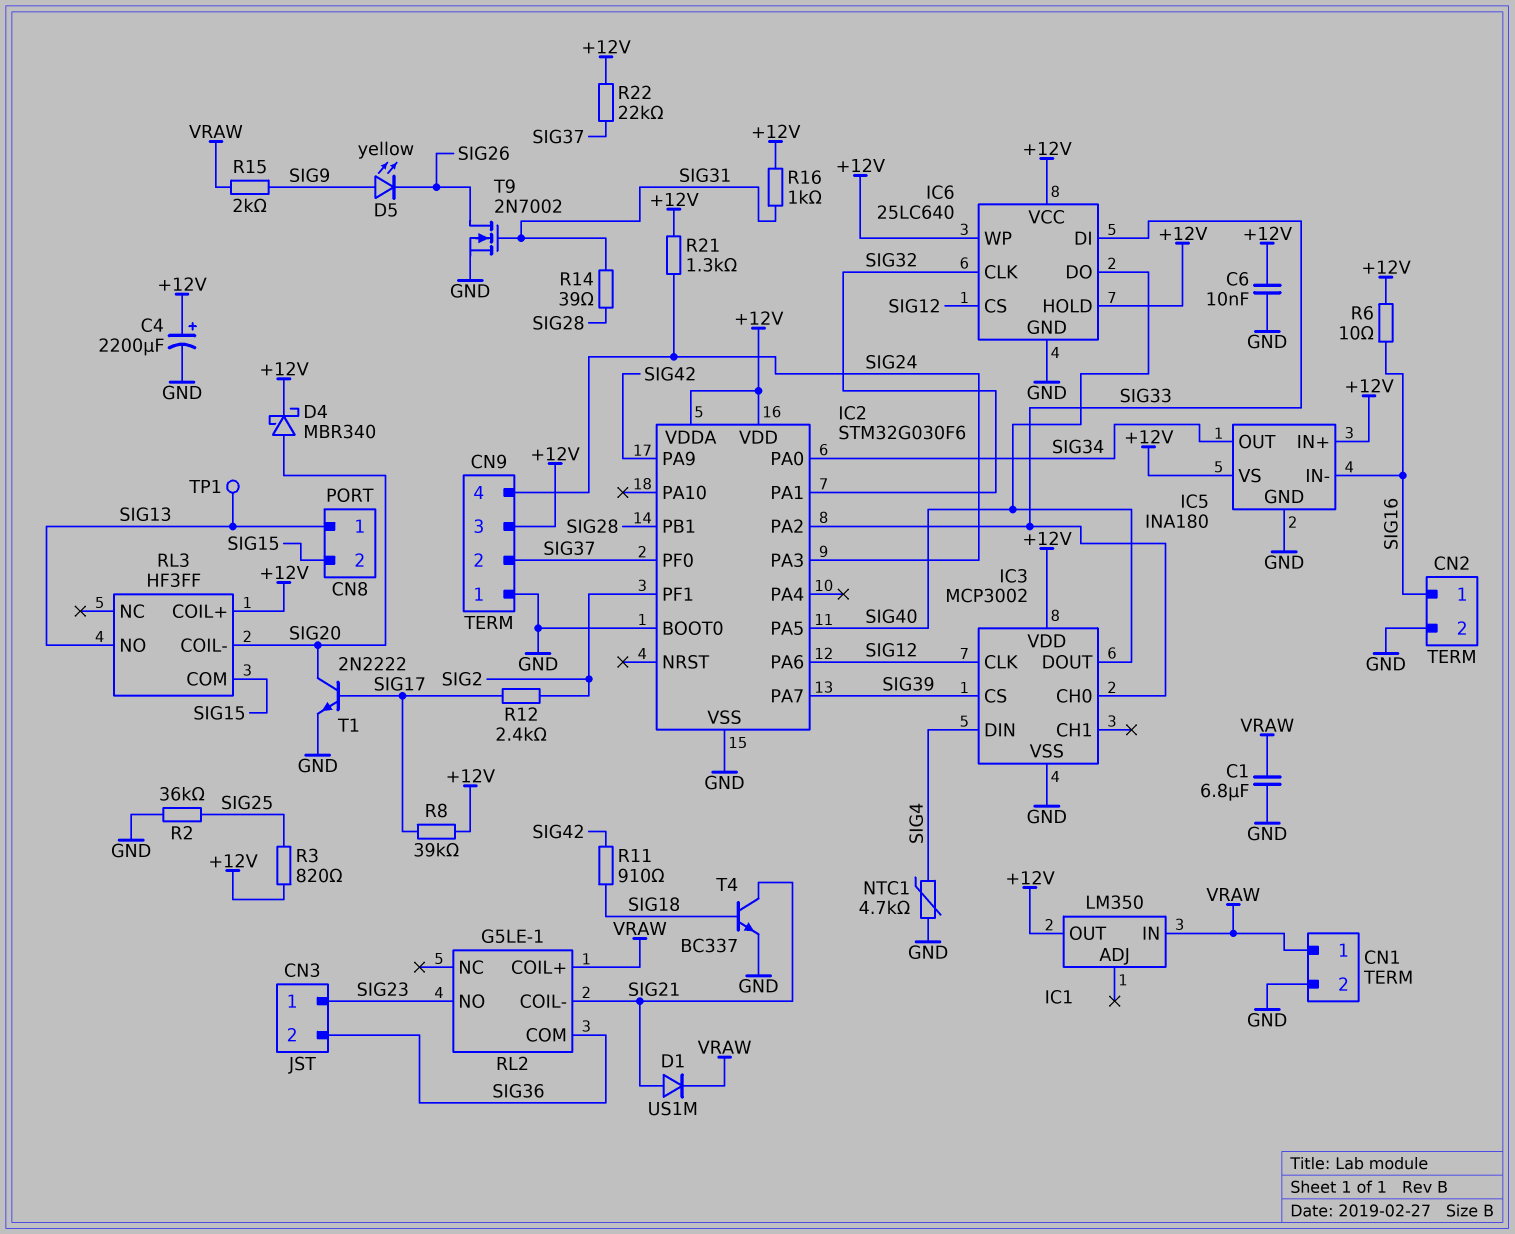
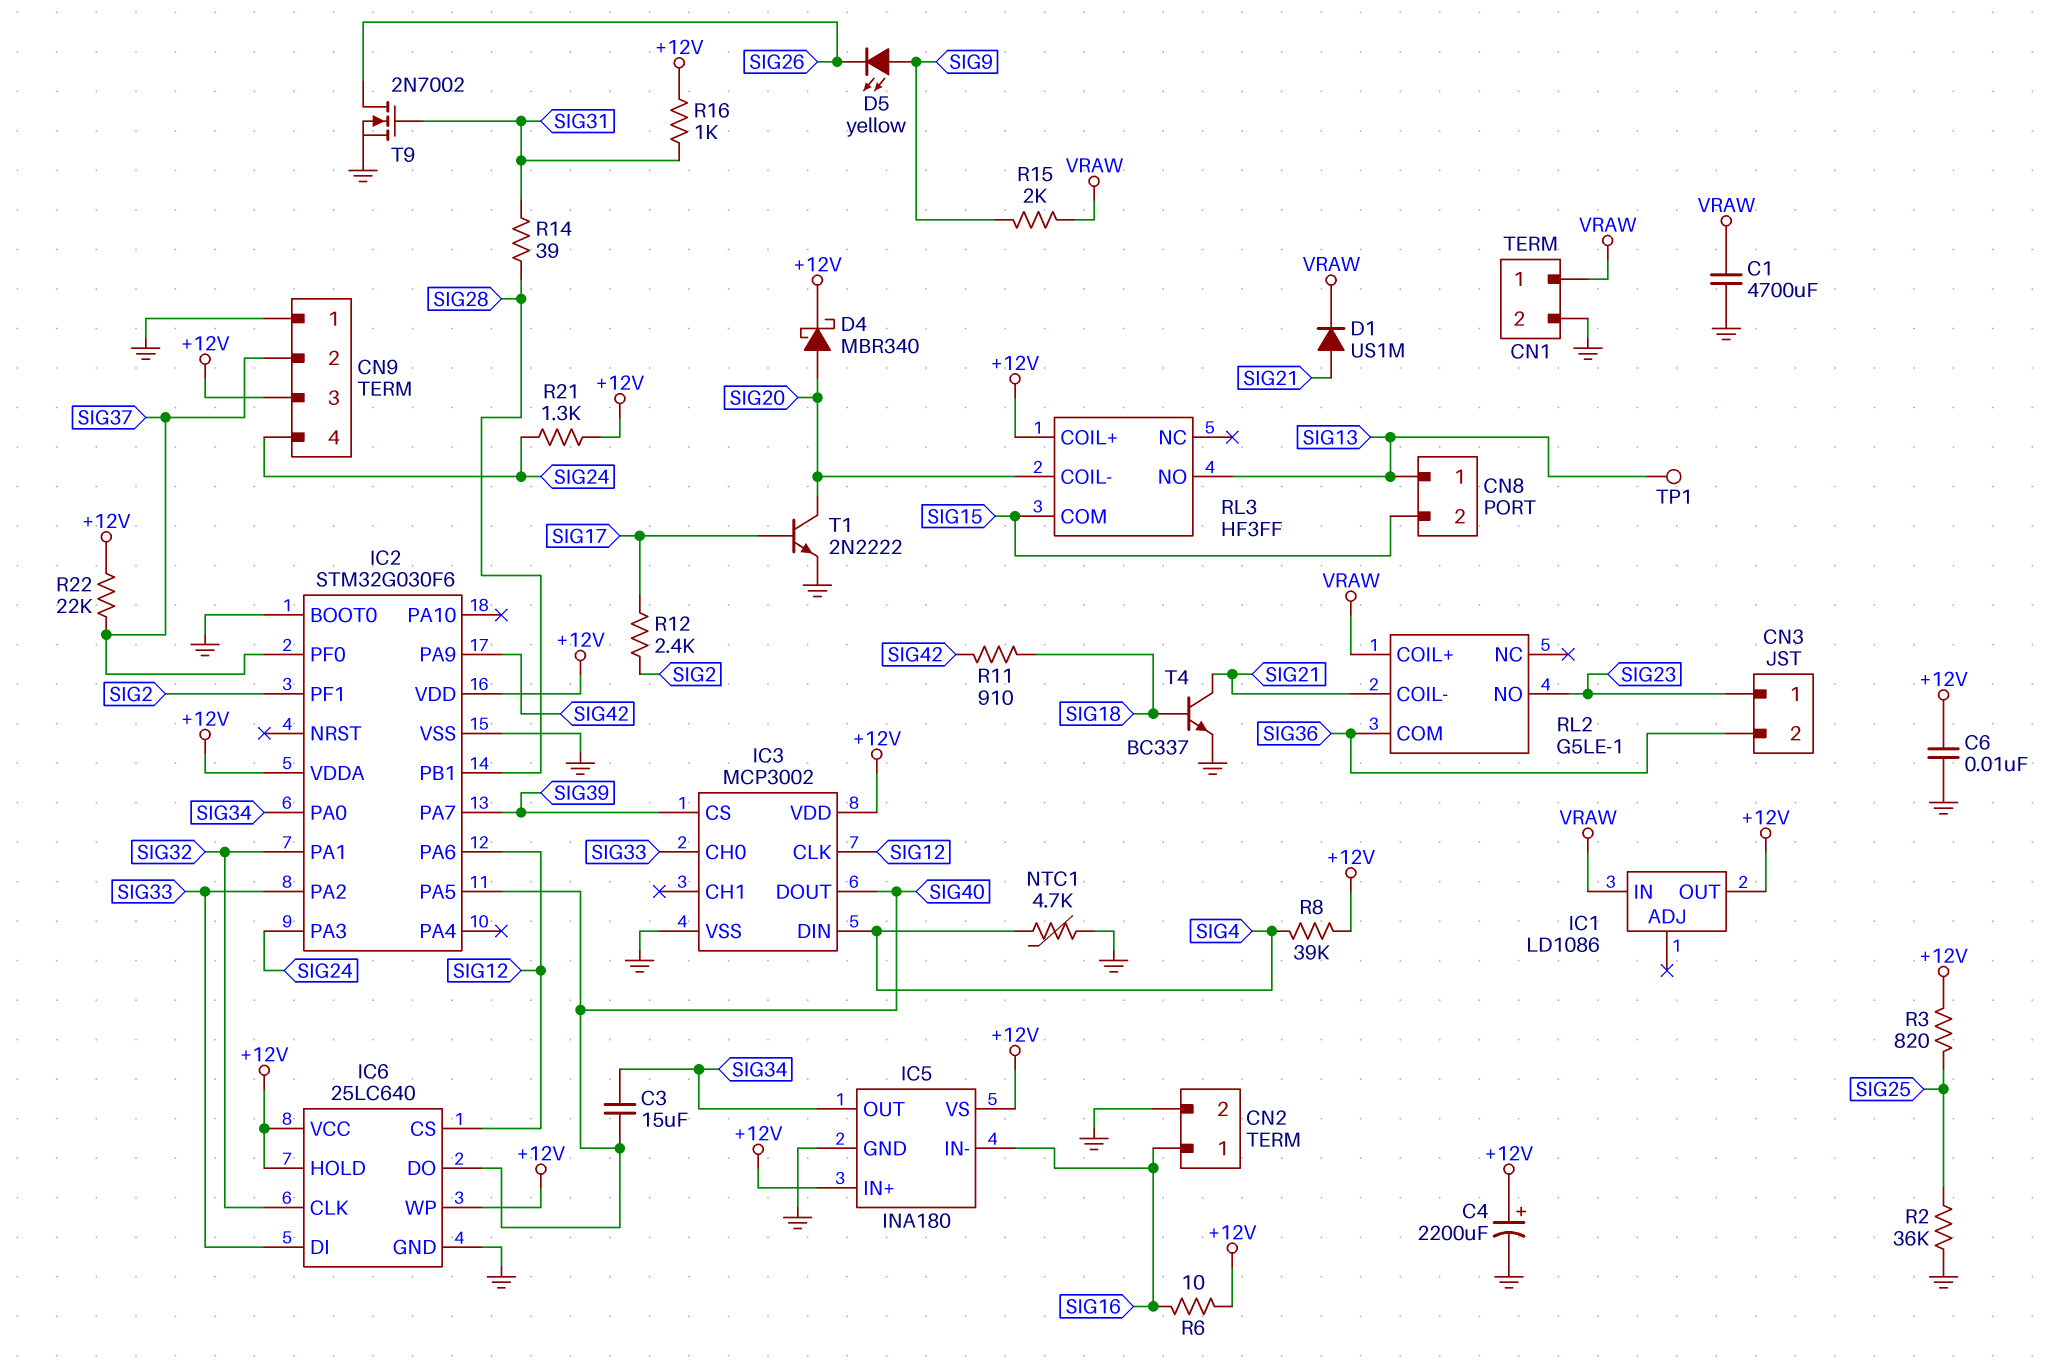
C1: 6.8uF (GND, VRAW) -> 4700uF (GND, VRAW)
C3: none -> 15uF (SIG34, SIG40)
IC1: LM350 -> LD1086
R8: 39k (+12V, SIG17) -> 39k (+12V, SIG4)

